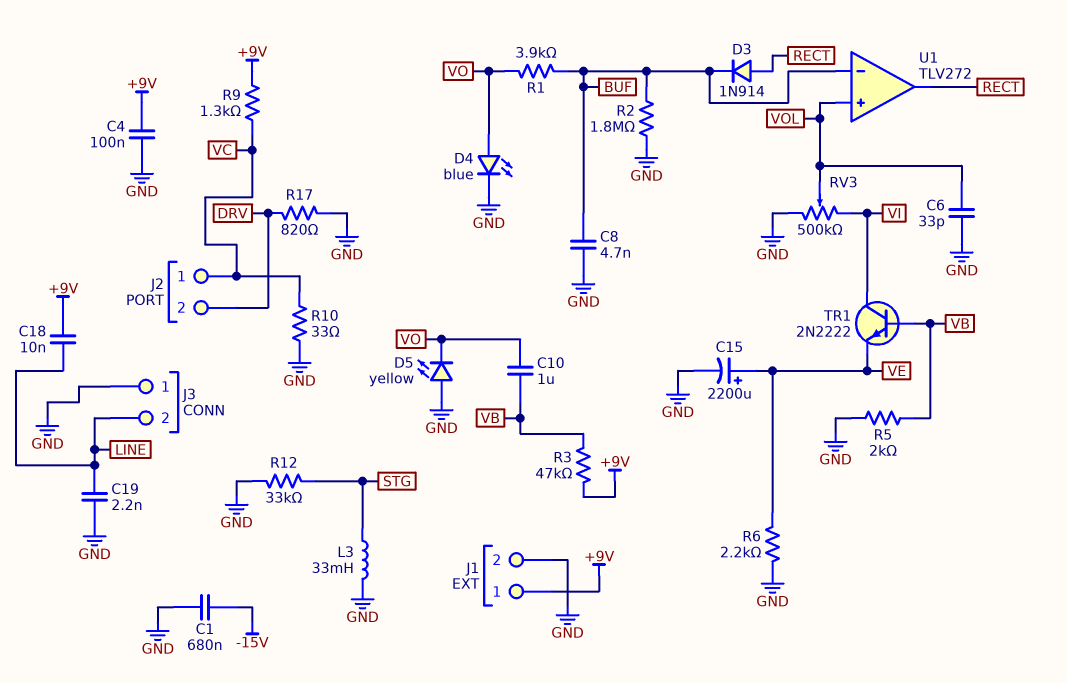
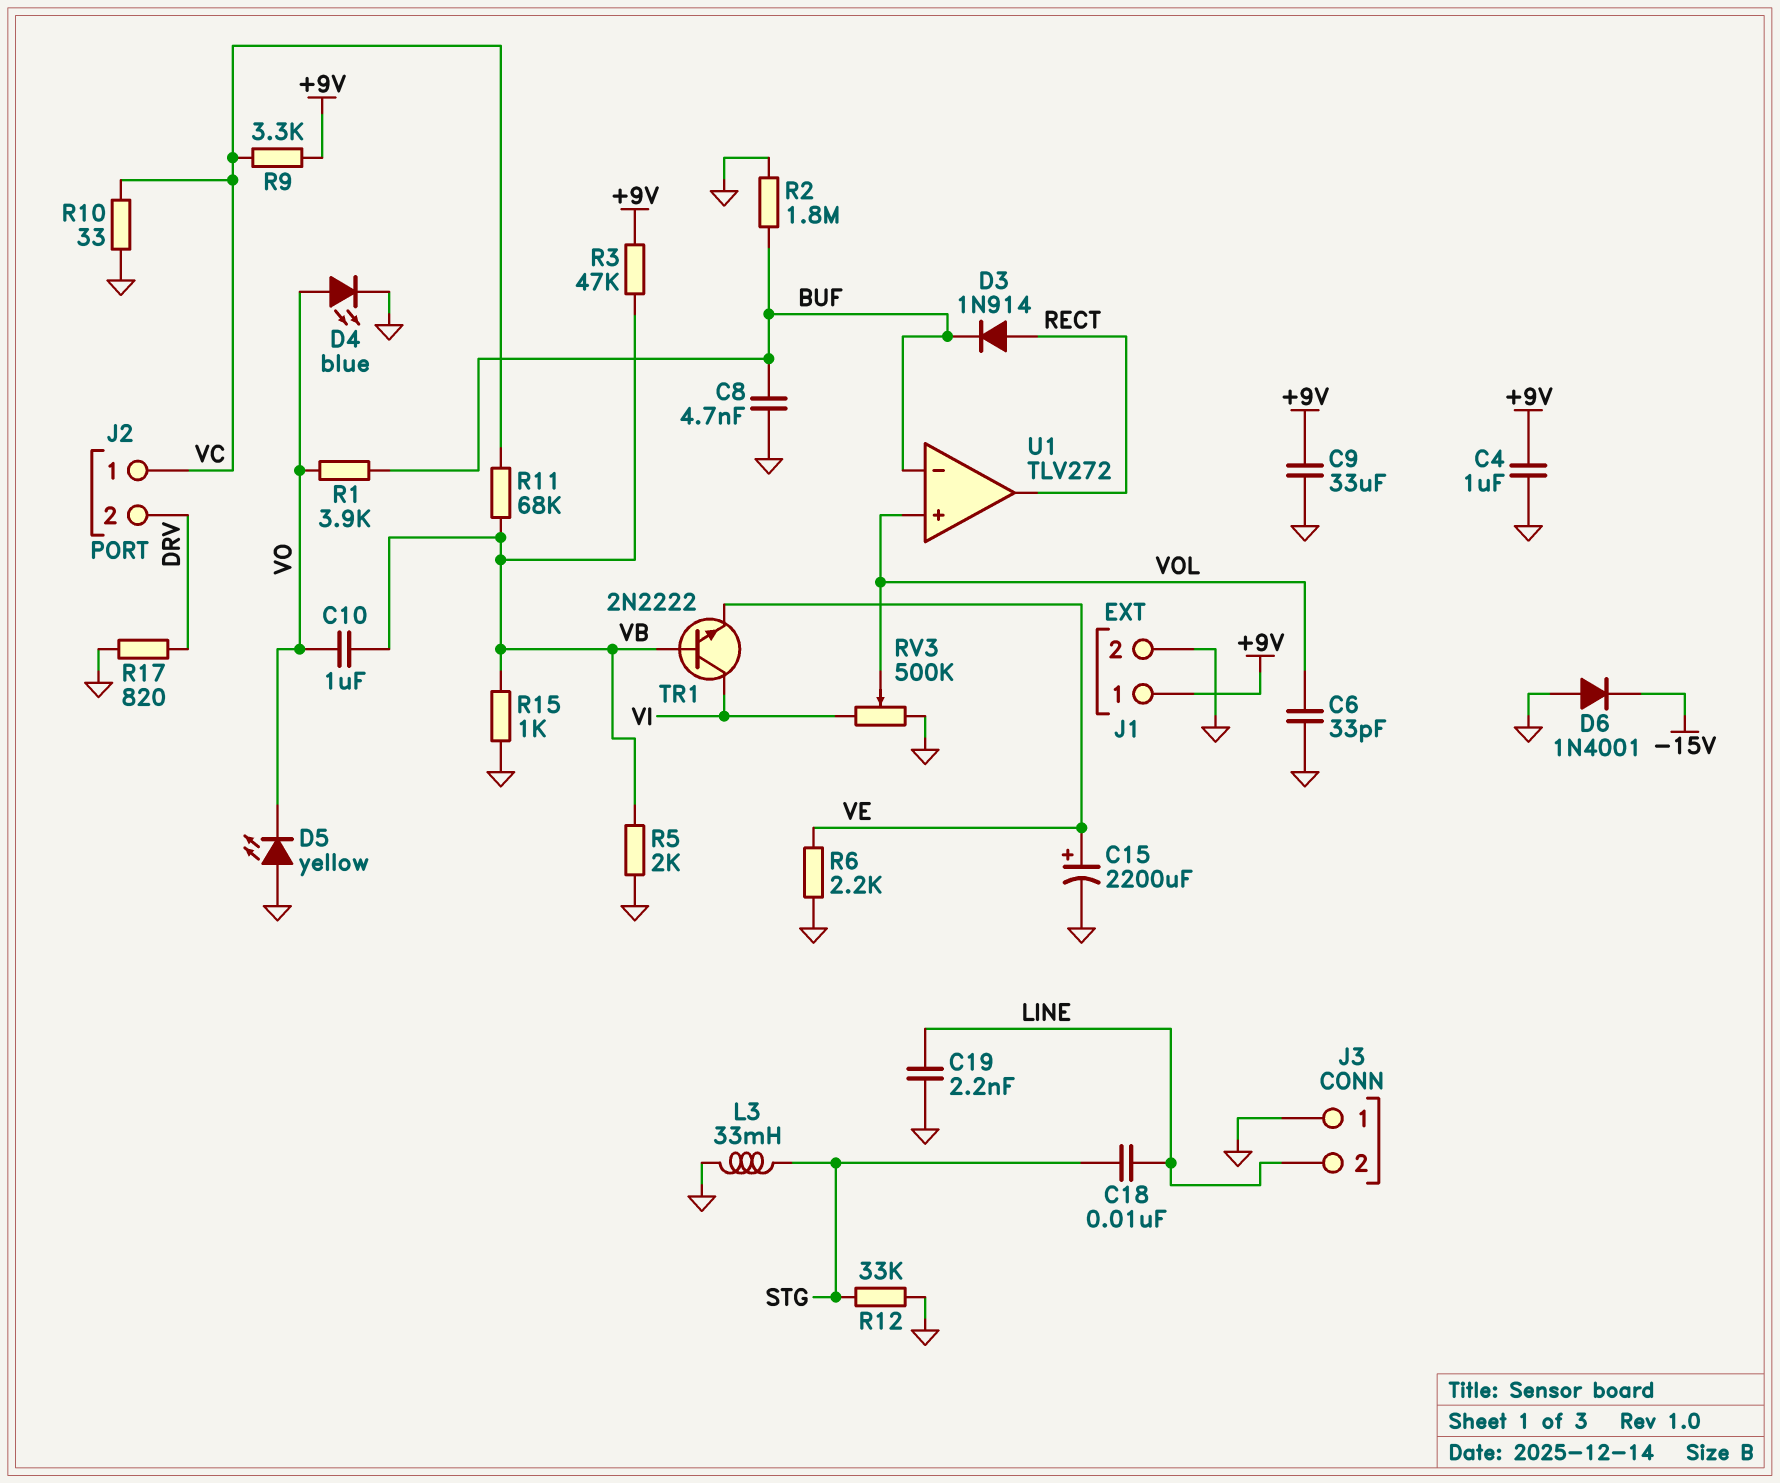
C1: 680nF (-15V, GND) -> none
C4: 100nF (+9V, GND) -> 1uF (+9V, GND)
C9: none -> 33uF (+9V, GND)
C18: 10nF (+9V, LINE) -> 10nF (LINE, STG)
D6: none -> diode 1N4001 (A GND, K -15V)
R9: 1.3k (+9V, VC) -> 3.3k (+9V, VC)
R11: none -> 68k (VB, VC)
R15: none -> 1k (GND, VB)

